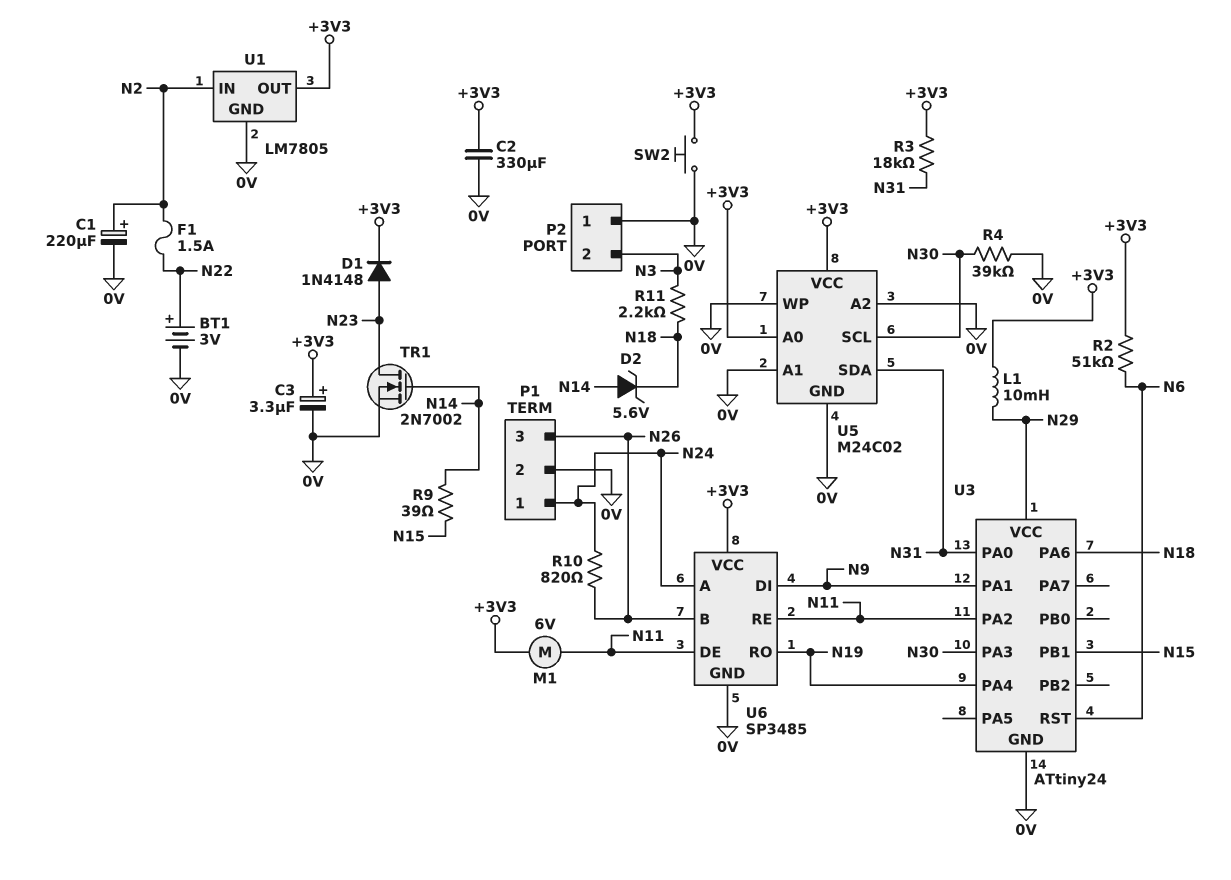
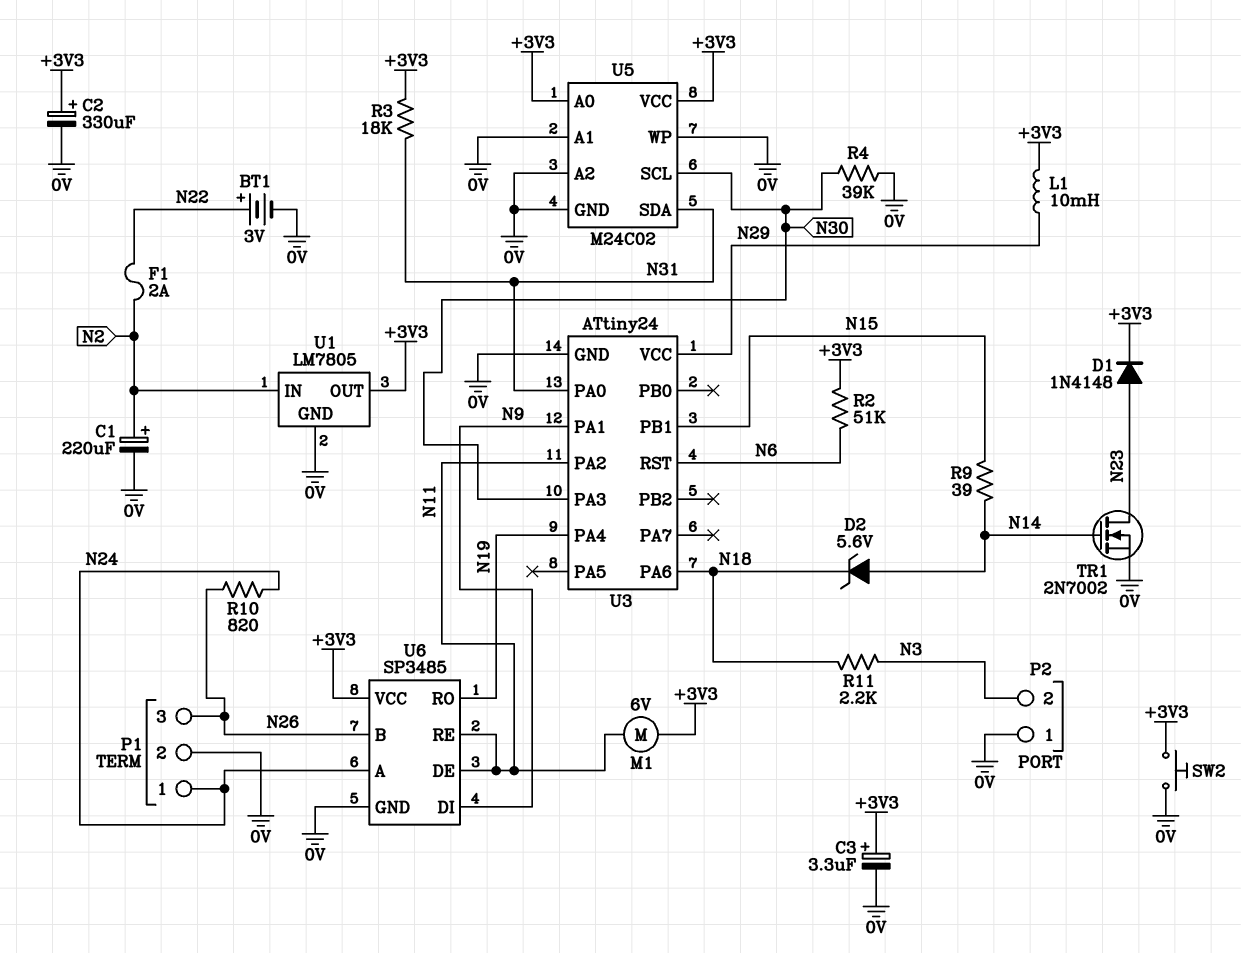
C2: 330uF (+3V3, 0V) -> 330uF (plus +3V3, minus 0V)
F1: 1.5A (N2, N22) -> 2A (N2, N22)

